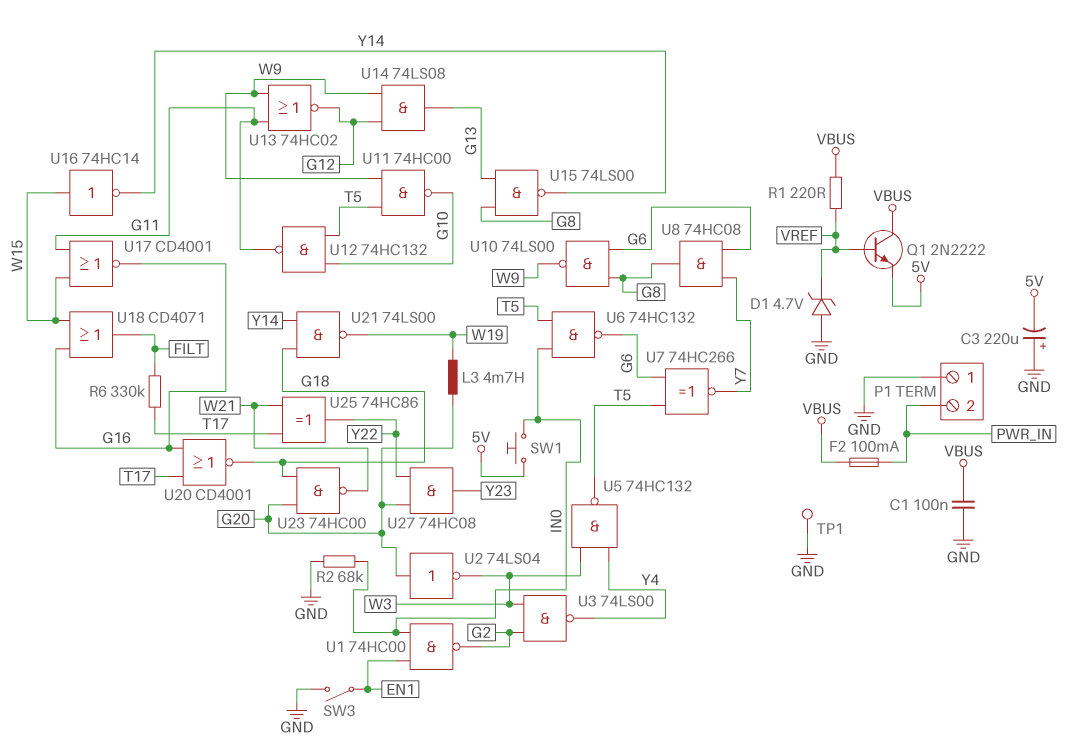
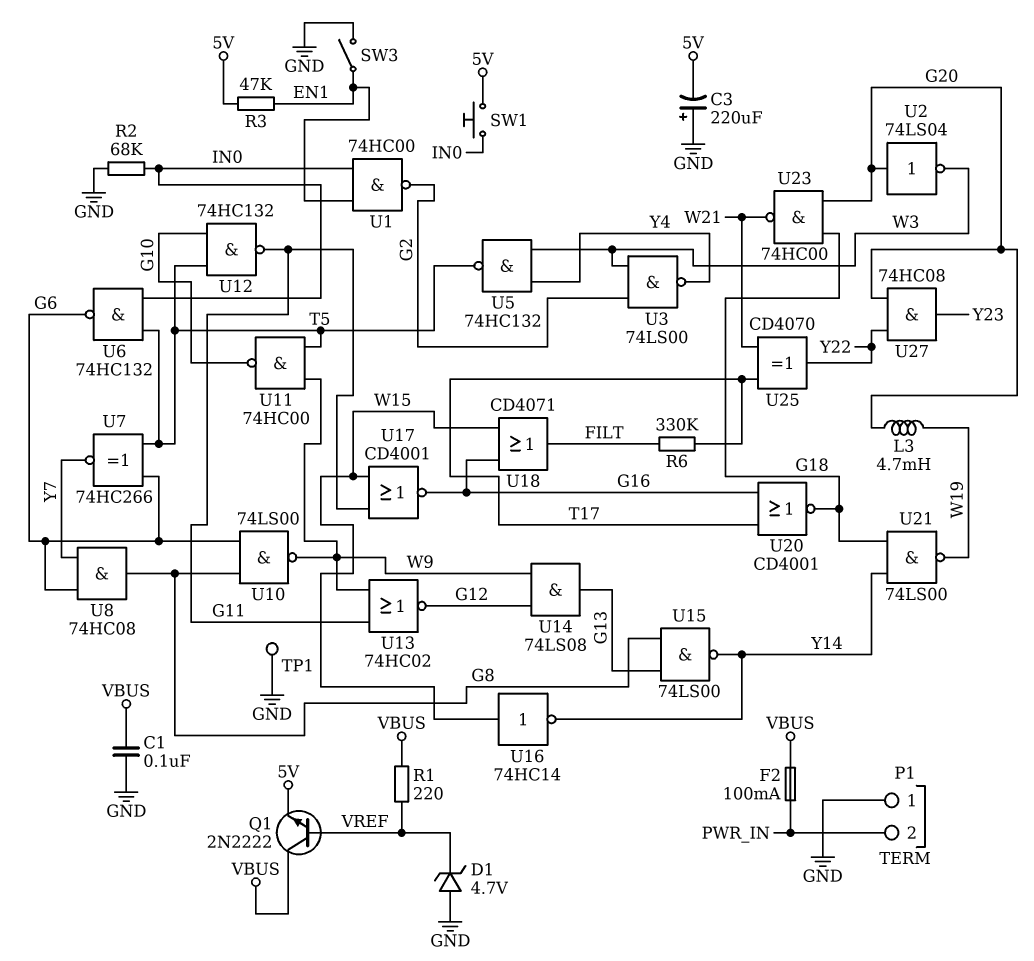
R3: none -> 47k (5V, EN1)
U25: XOR 74HC86 (in T17, in W21, out Y22) -> XOR CD4070 (in T17, in W21, out Y22)

